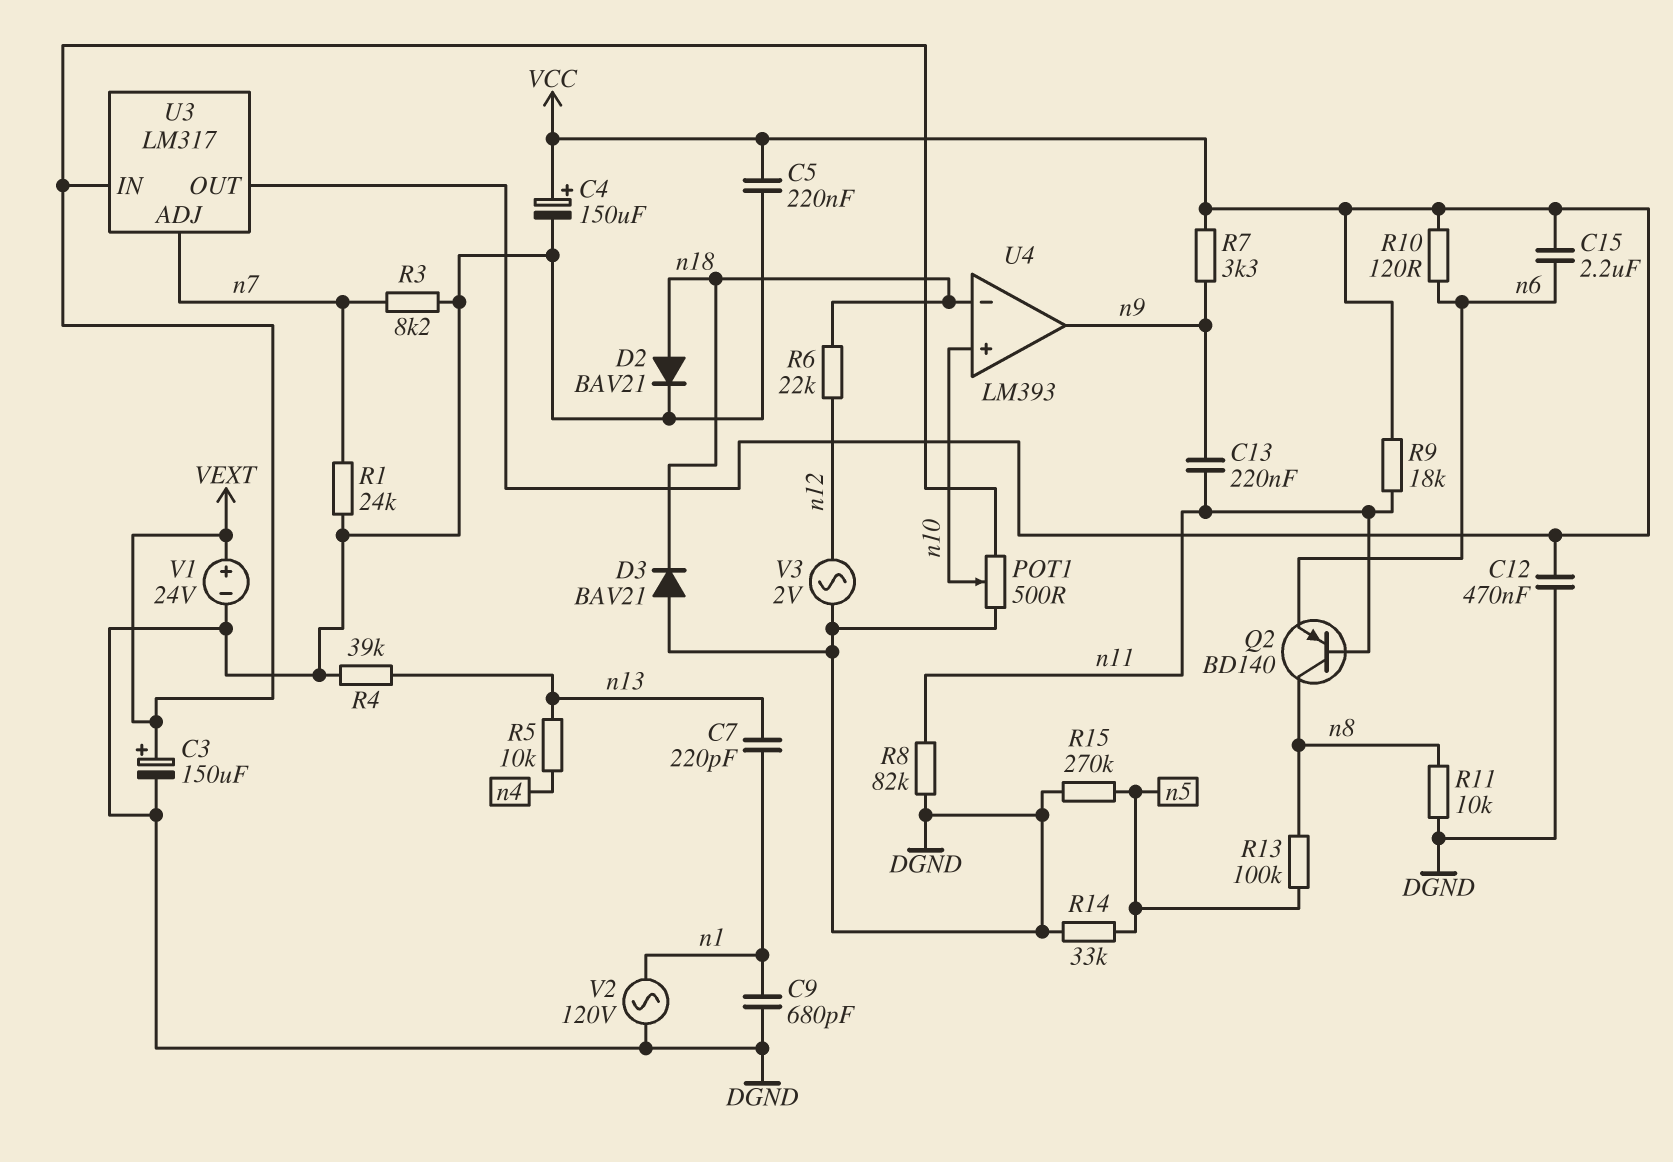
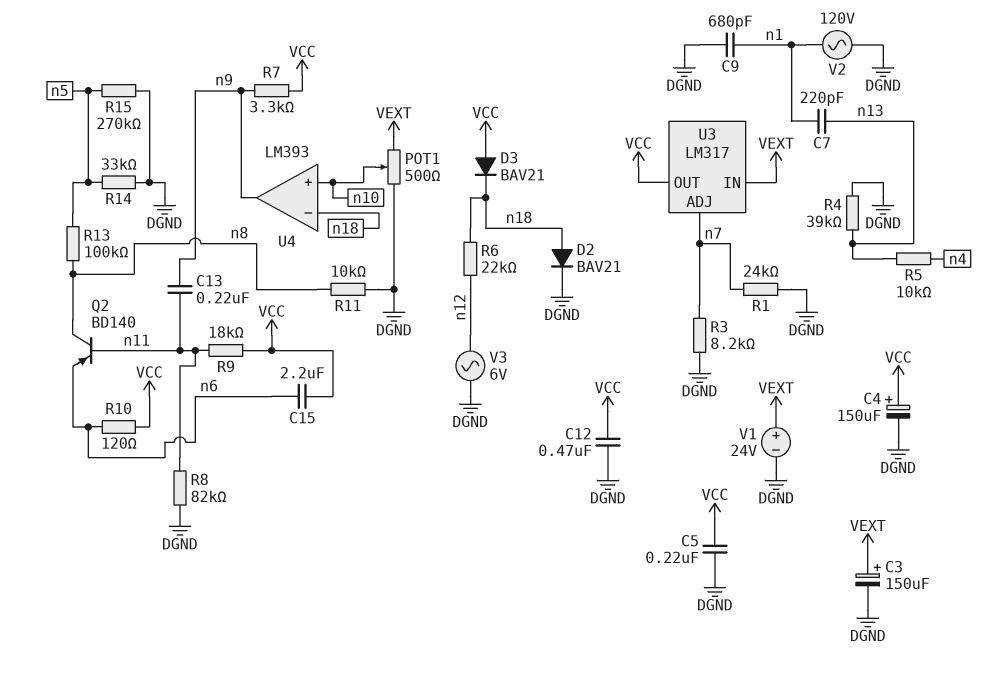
D3: diode BAV21 (A DGND, K n18) -> diode BAV21 (A VCC, K n18)
V3: AC 2V (DGND, n12) -> AC 6V (DGND, n12)

